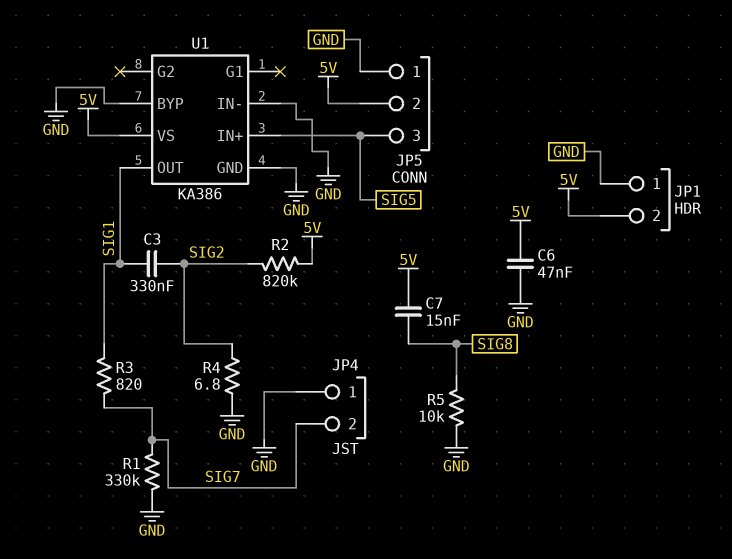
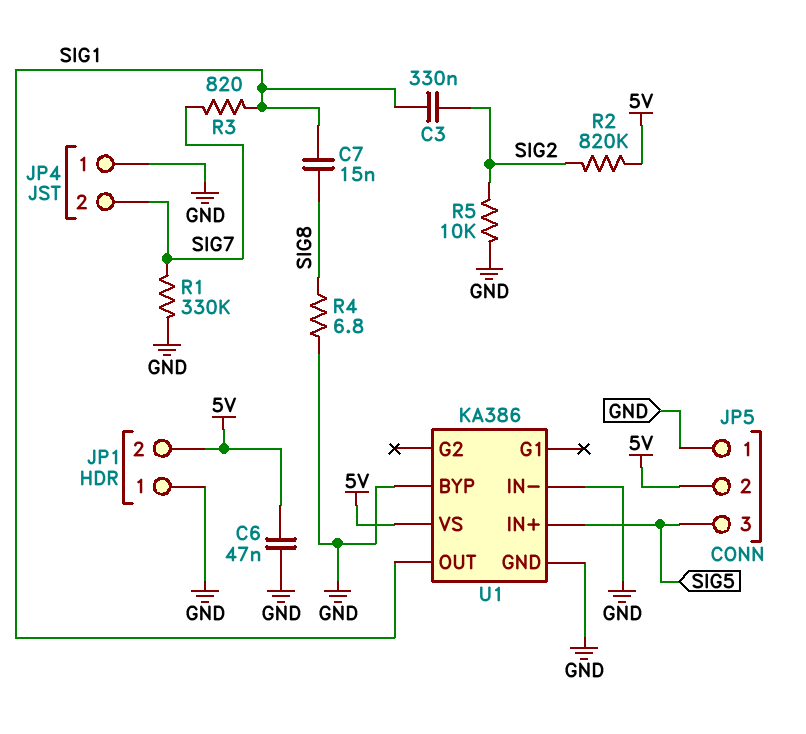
C7: 15nF (5V, SIG8) -> 15nF (SIG1, SIG8)
R4: 6.8 (GND, SIG2) -> 6.8 (GND, SIG8)
R5: 10k (GND, SIG8) -> 10k (GND, SIG2)

